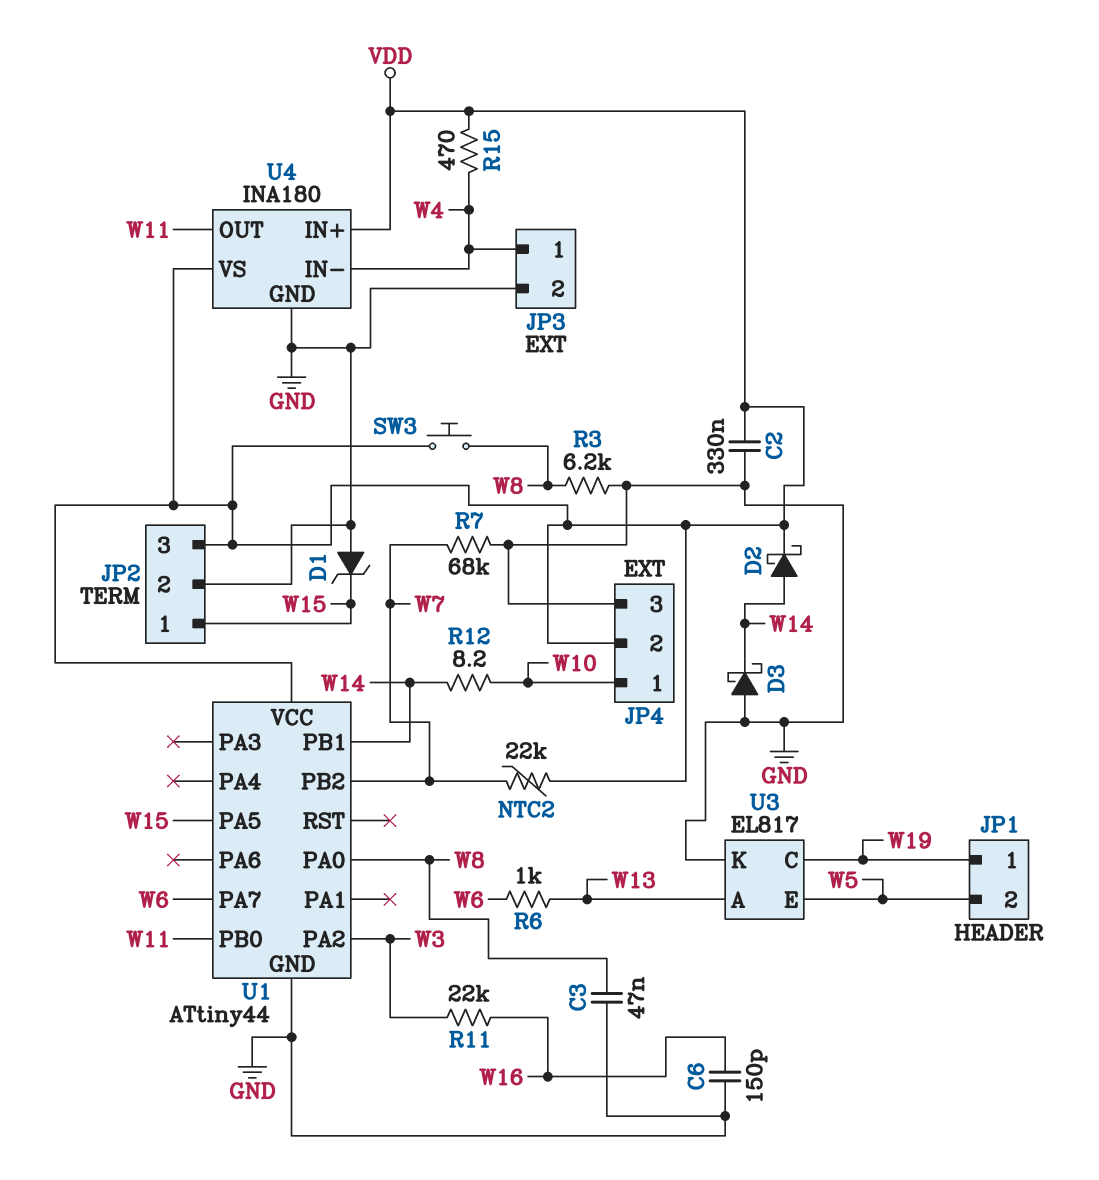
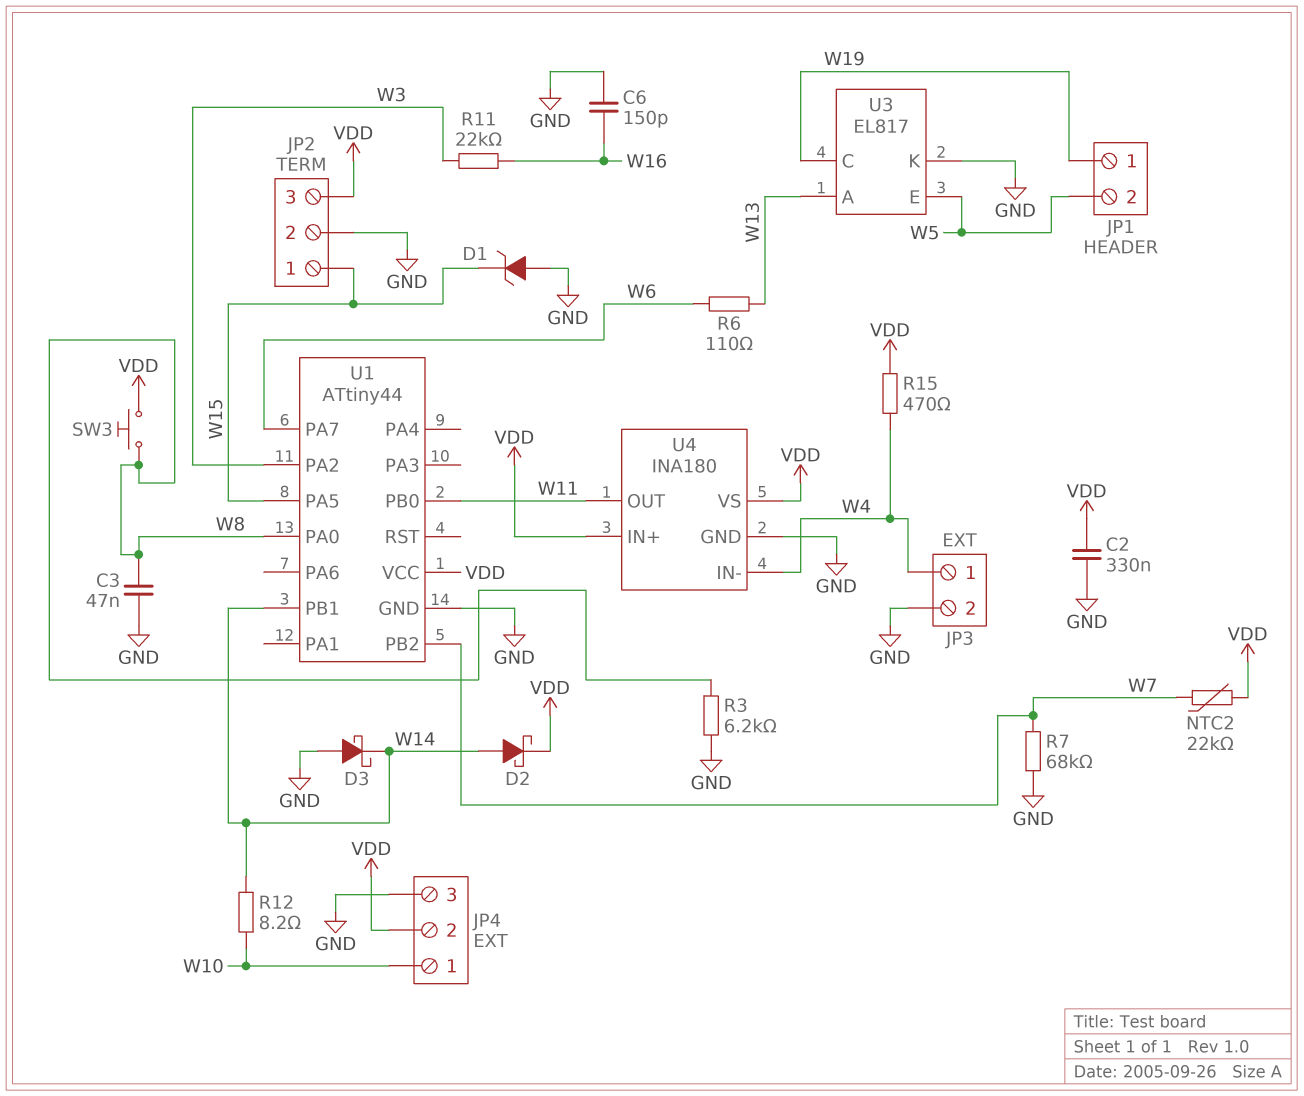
R6: 1k (W6, W13) -> 110 (W6, W13)

